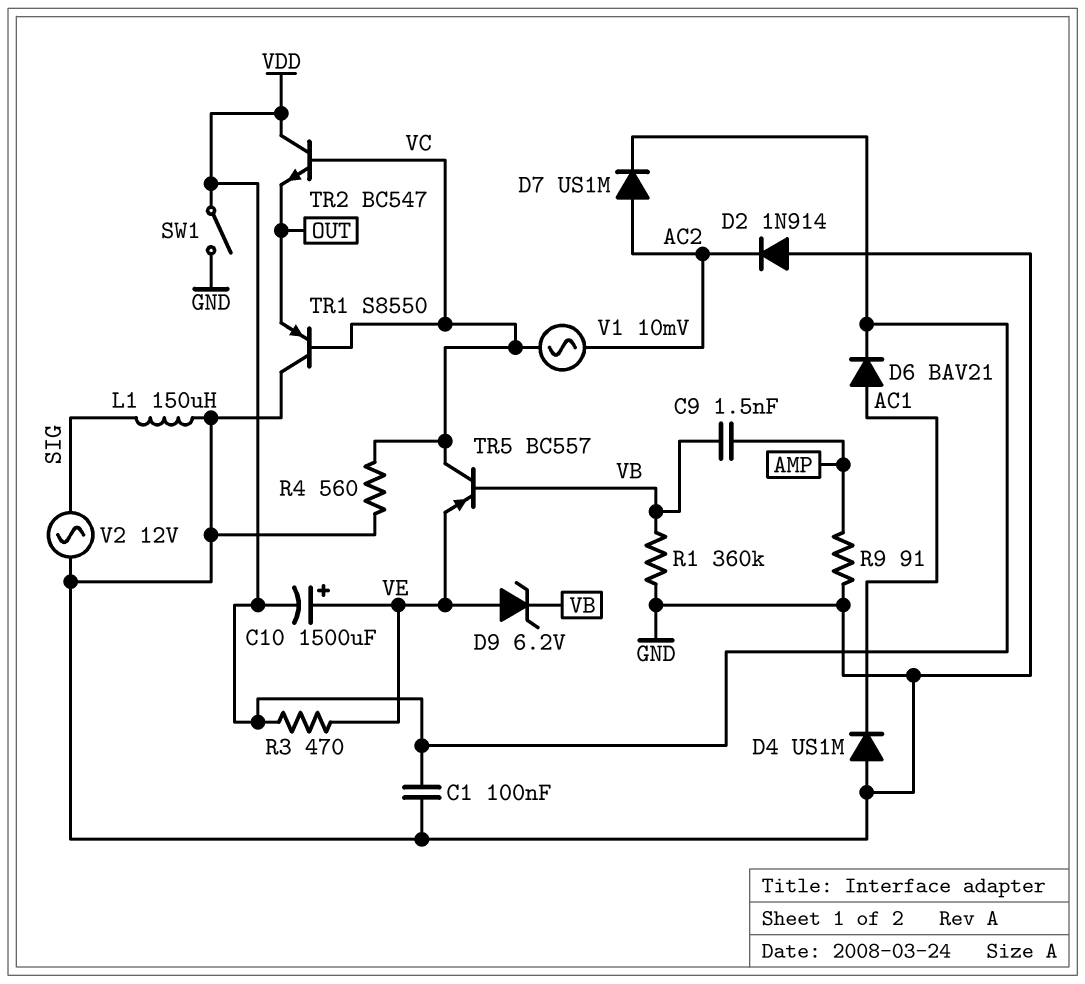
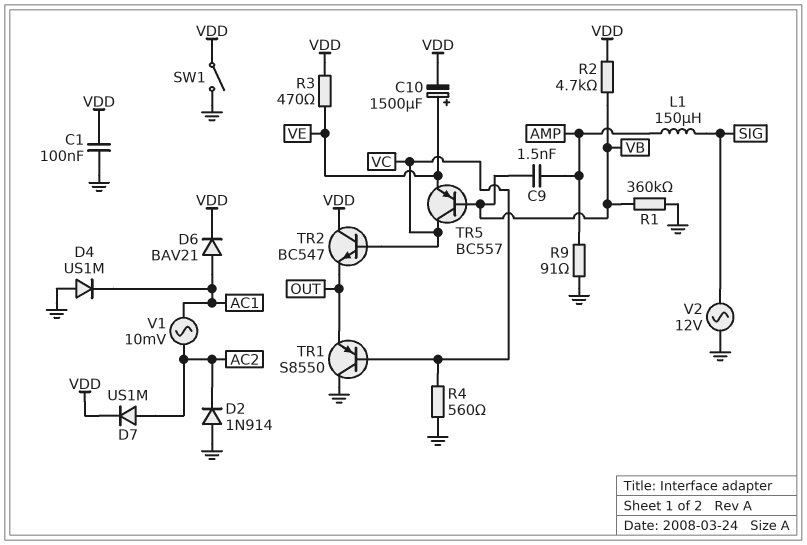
D9: zener 6.2V (A VE, K VB) -> none
L1: 150uH (GND, SIG) -> 150uH (AMP, SIG)
R2: none -> 4.7k (VB, VDD)
V1: AC 10mV (AC2, VC) -> AC 10mV (AC1, AC2)

